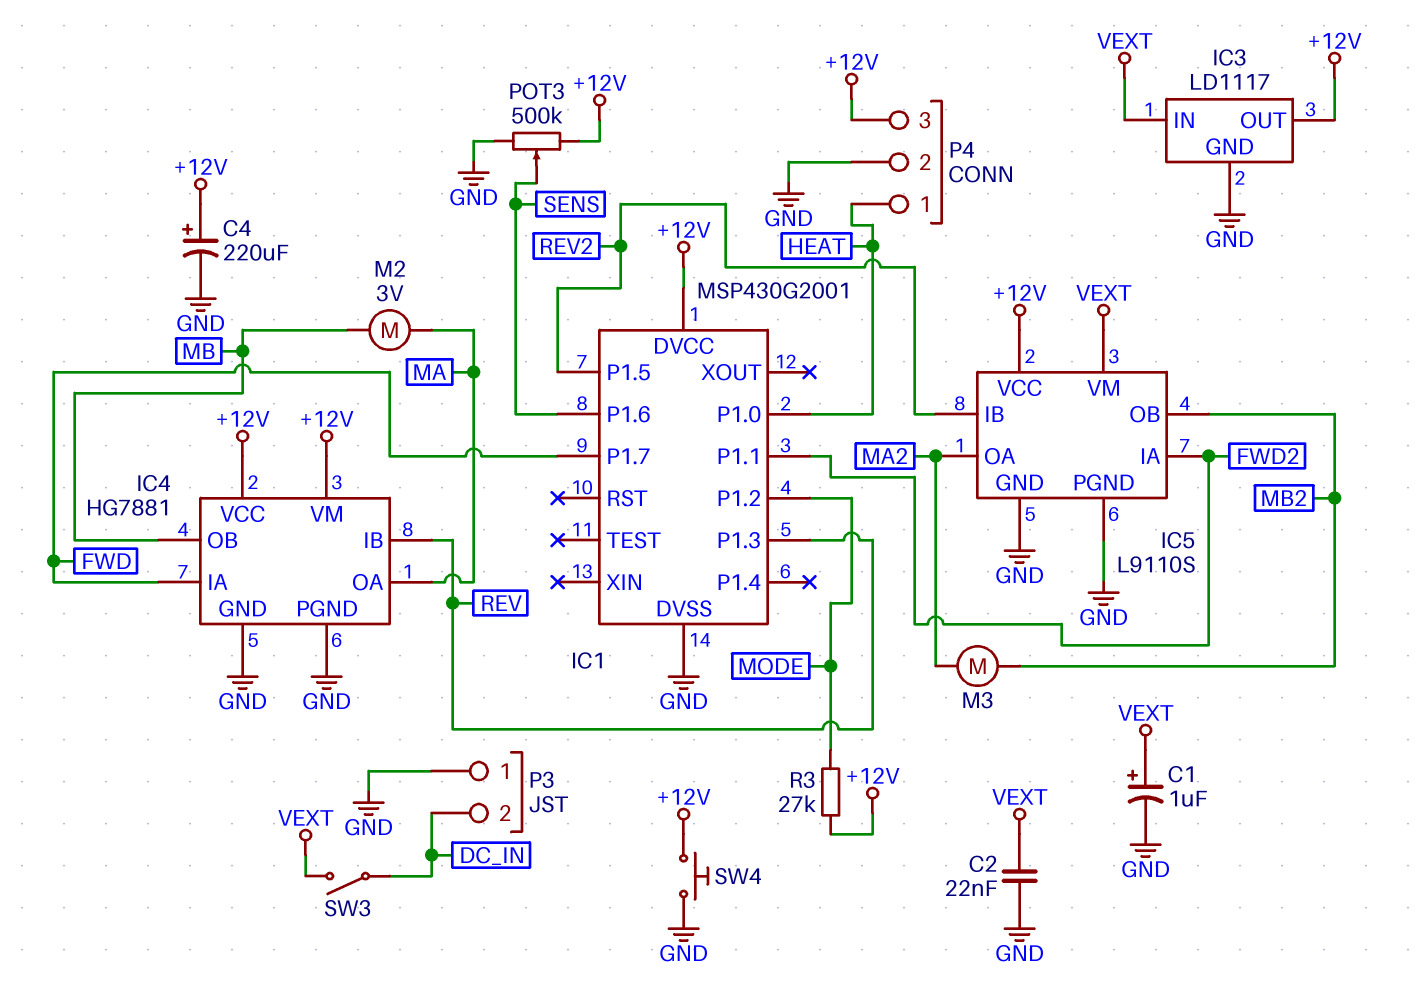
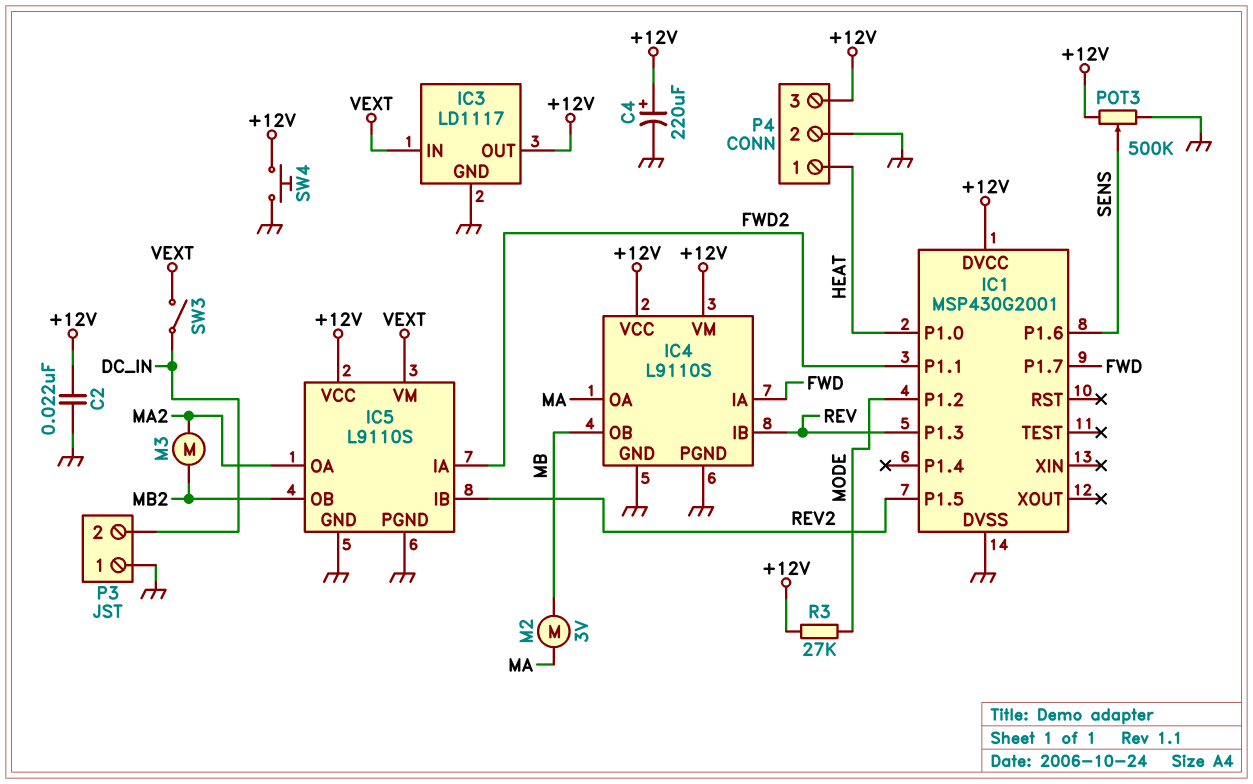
C1: 1uF (plus VEXT, minus GND) -> none
C2: 22nF (GND, VEXT) -> 22nF (+12V, GND)
IC4: HG7881 -> L9110S

